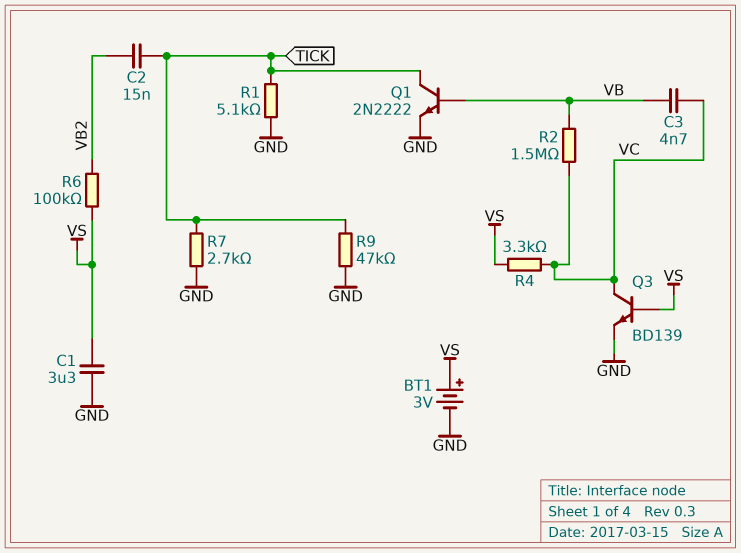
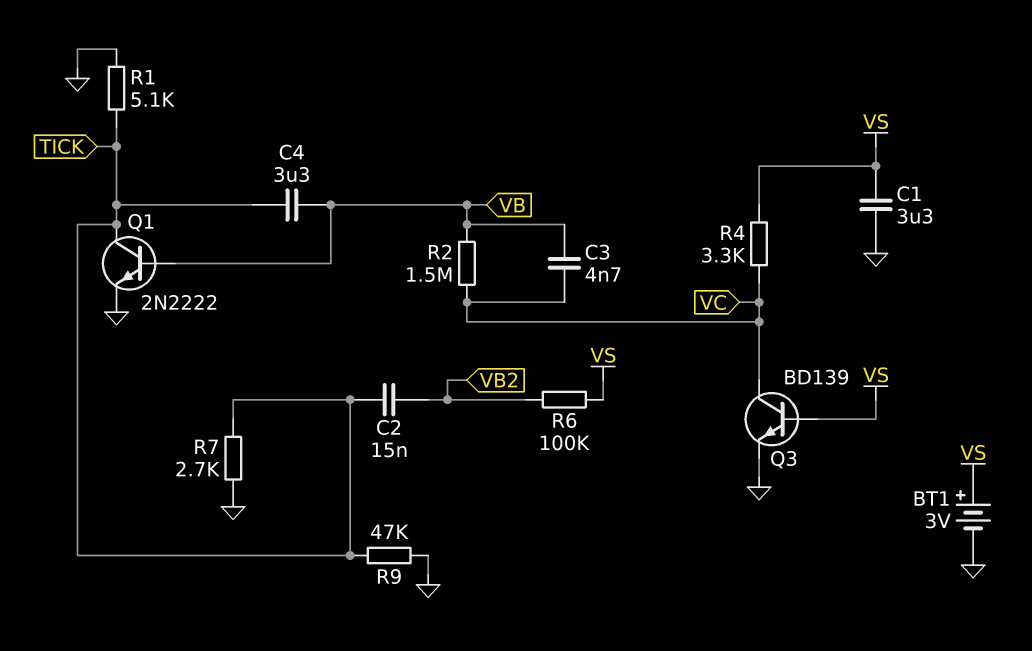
C4: none -> 3.3uF (TICK, VB)

